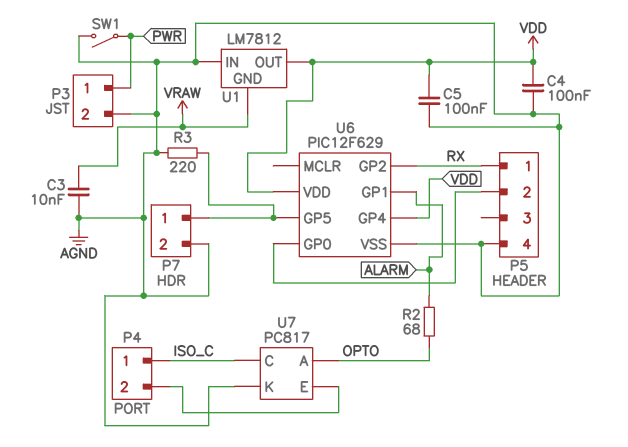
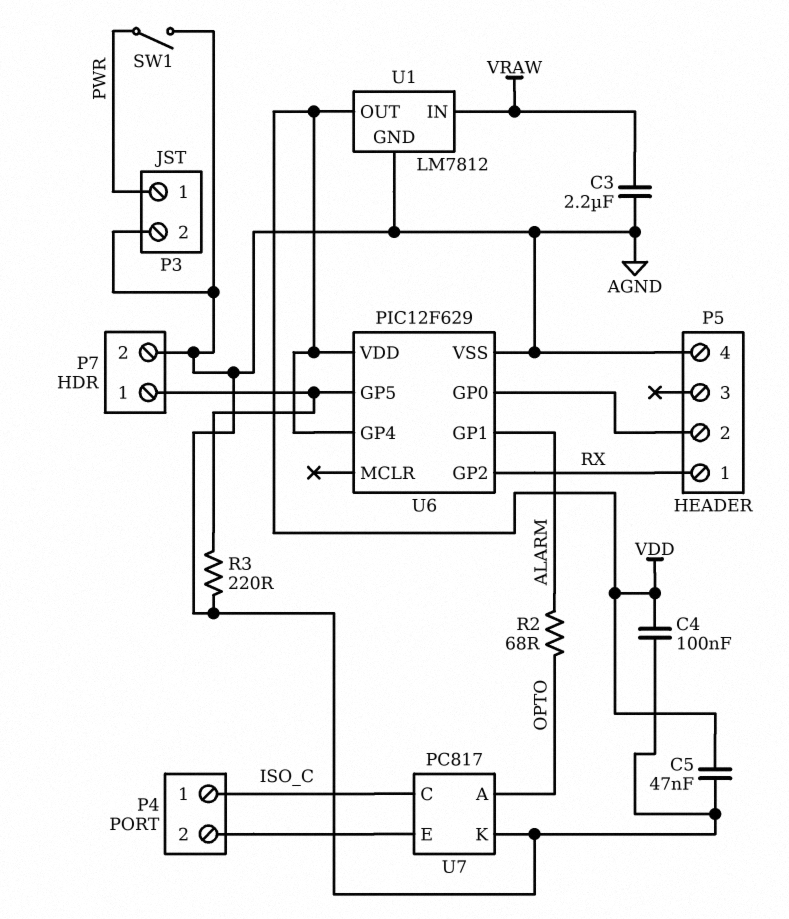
C3: 10nF (AGND, VRAW) -> 2.2uF (AGND, VRAW)
C5: 100nF (AGND, VDD) -> 47nF (AGND, VDD)
U1 pin GND: VRAW -> AGND
U1 pin IN: AGND -> VRAW

